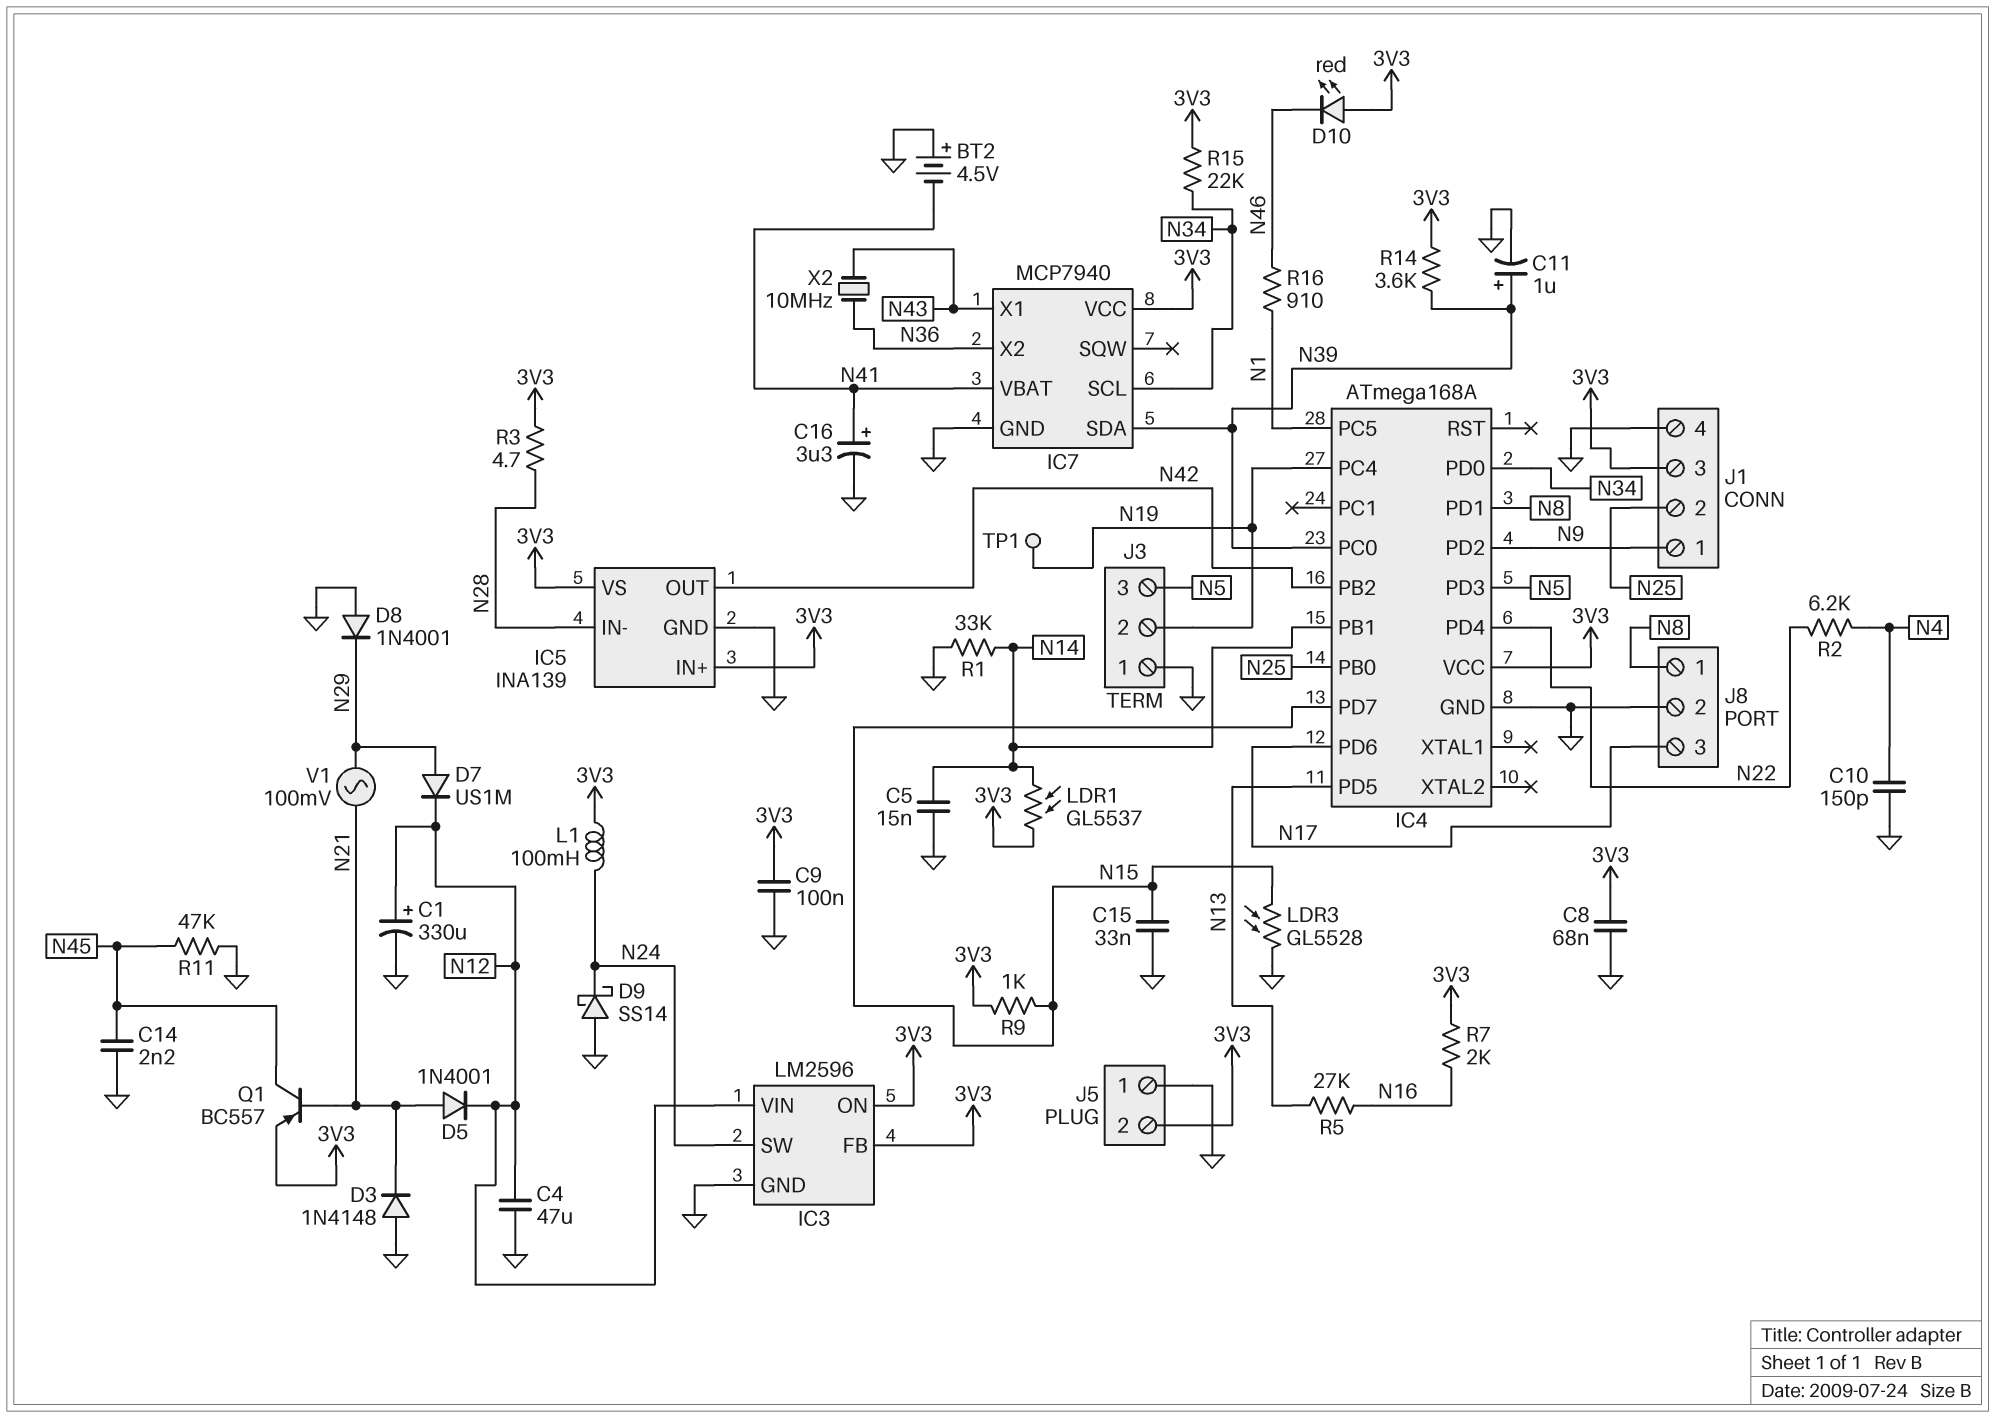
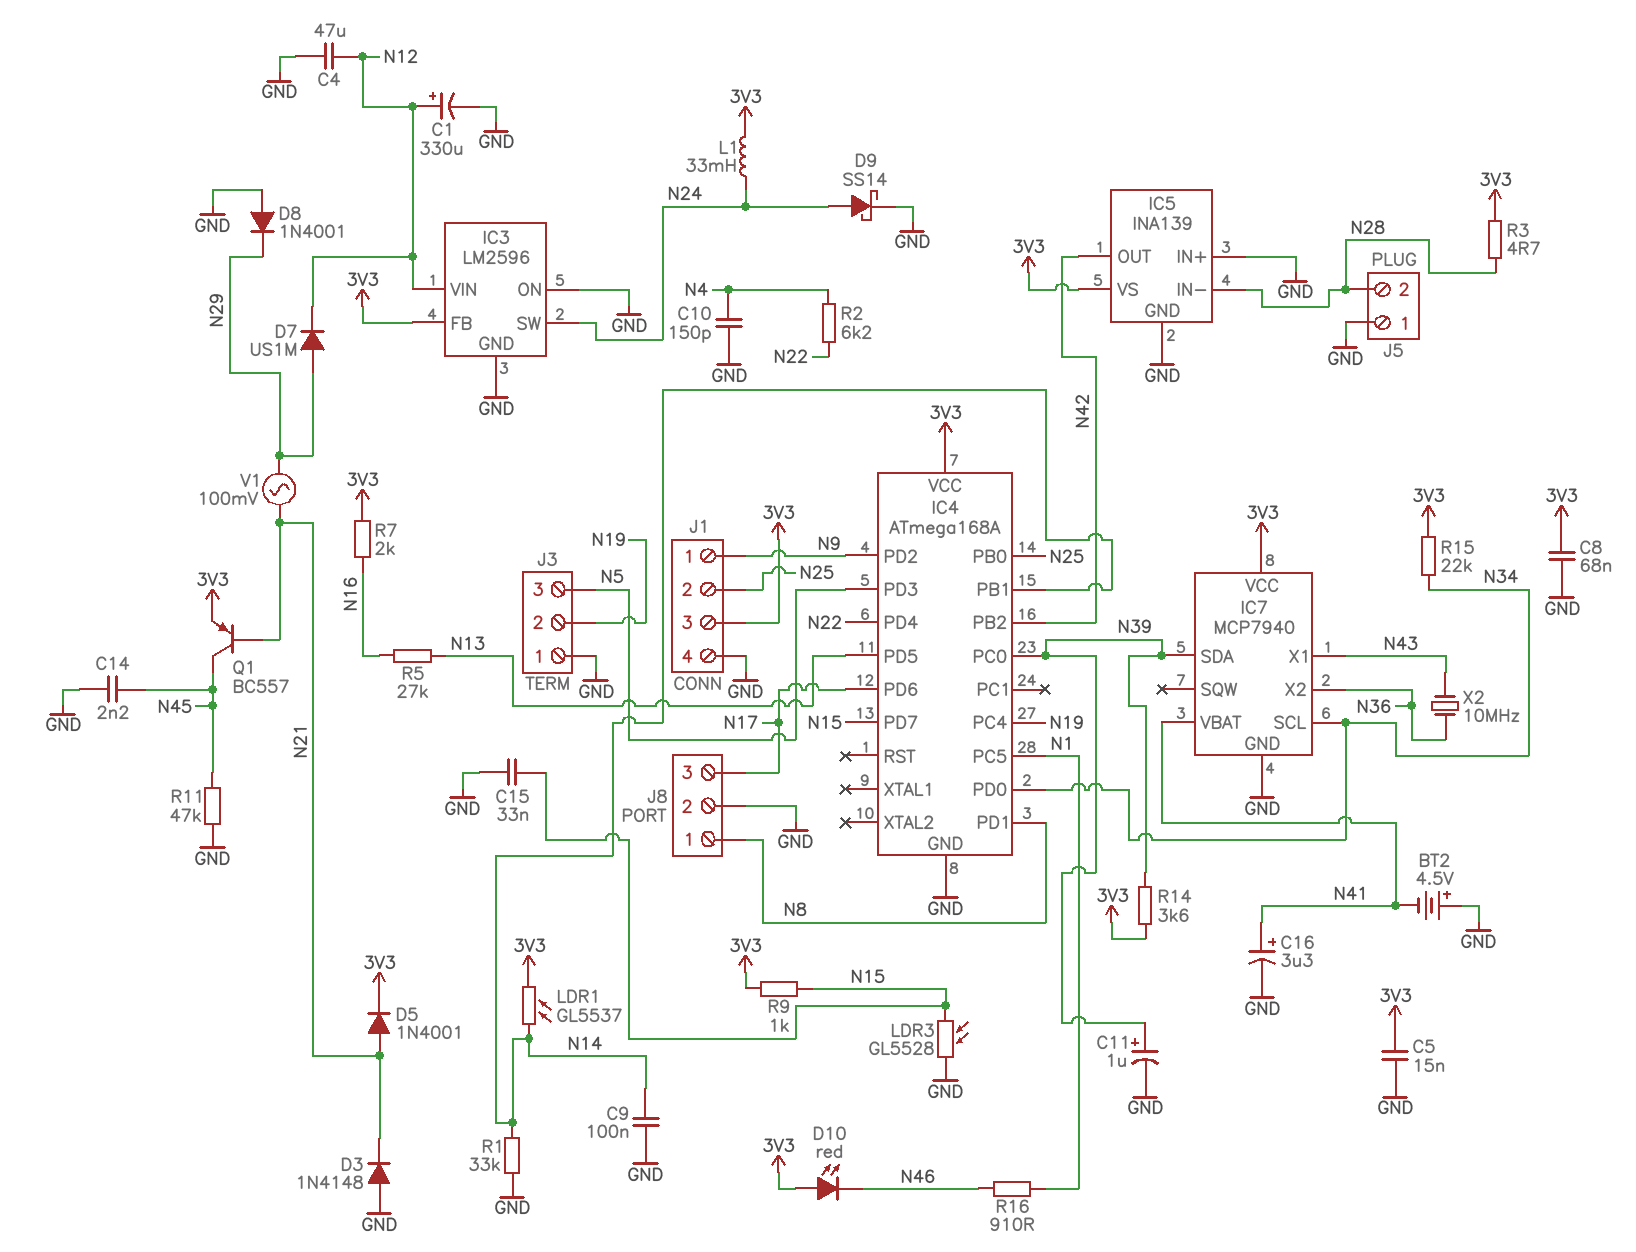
C5: 15nF (GND, N14) -> 15nF (3V3, GND)
C9: 100nF (3V3, GND) -> 100nF (GND, N14)
D5: diode 1N4001 (A N21, K N12) -> diode 1N4001 (A N21, K 3V3)
D9: schottky SS14 (A GND, K N24) -> schottky SS14 (A N24, K GND)
IC3 pin ON: 3V3 -> GND
IC5 pin IN+: 3V3 -> GND
J5 pin 2: 3V3 -> N28
L1: 100mH (3V3, N24) -> 33mH (3V3, N24)
TP1: test point (N19) -> none

